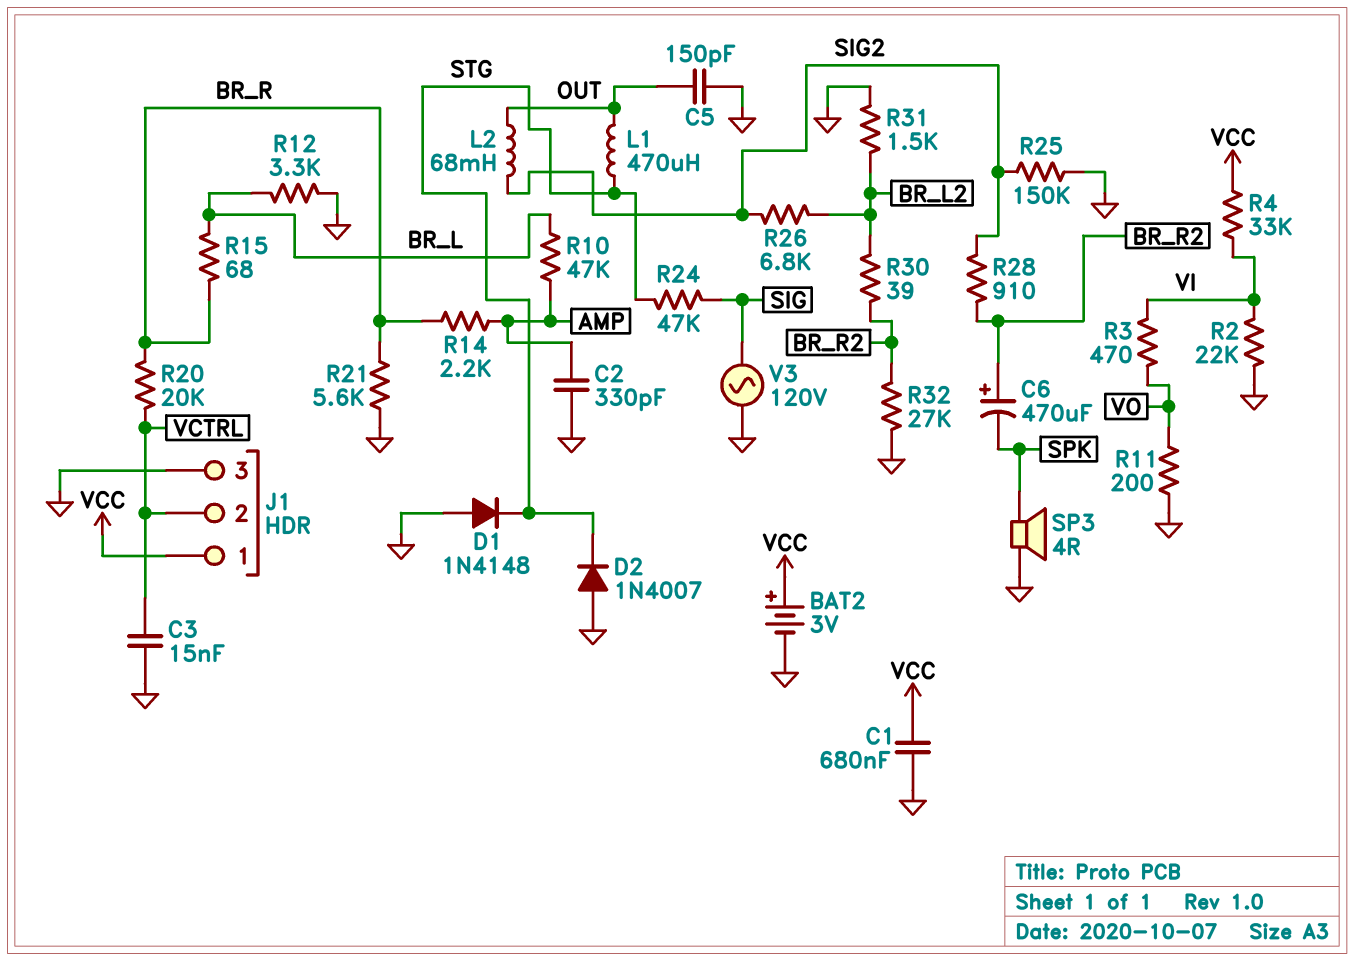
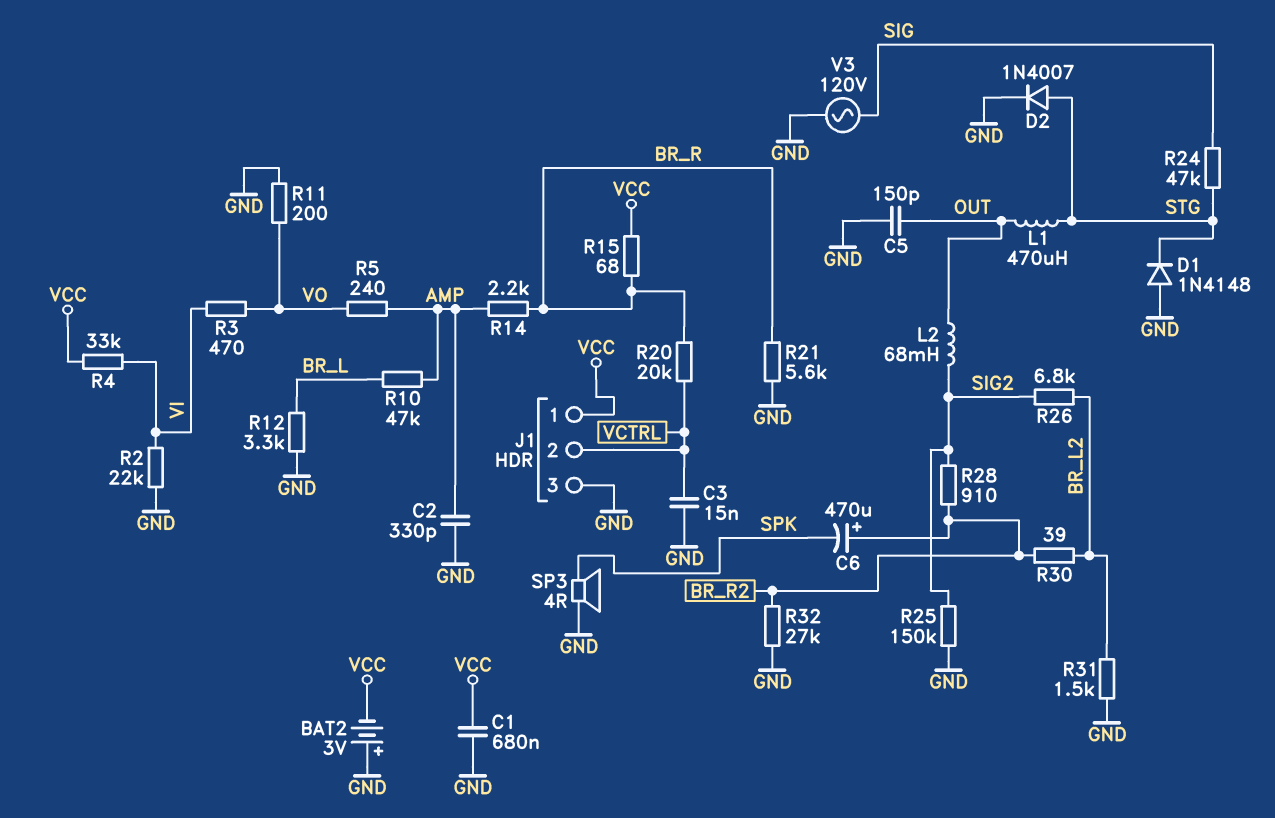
BAT2: 3V (plus VCC, minus GND) -> 3V (plus GND, minus VCC)
D2: diode 1N4007 (A GND, K STG) -> diode 1N4007 (A STG, K GND)
R5: none -> 240 (AMP, VO)
R15: 68 (BR_L, BR_R) -> 68 (BR_R, VCC)

